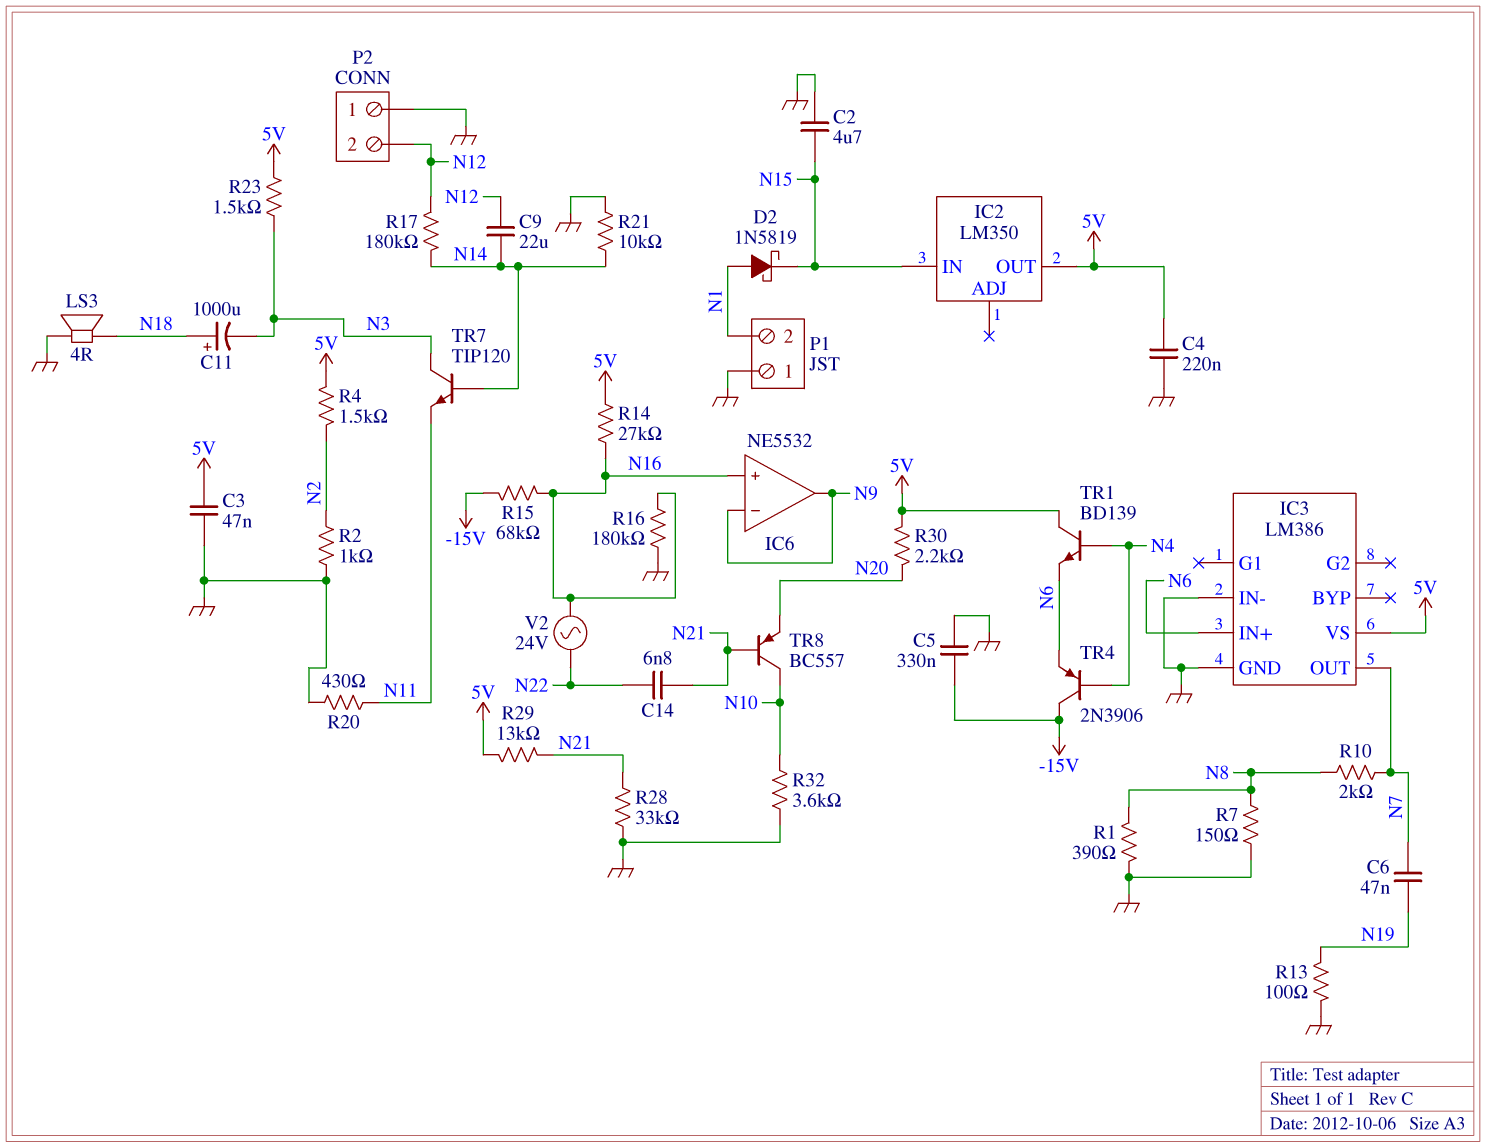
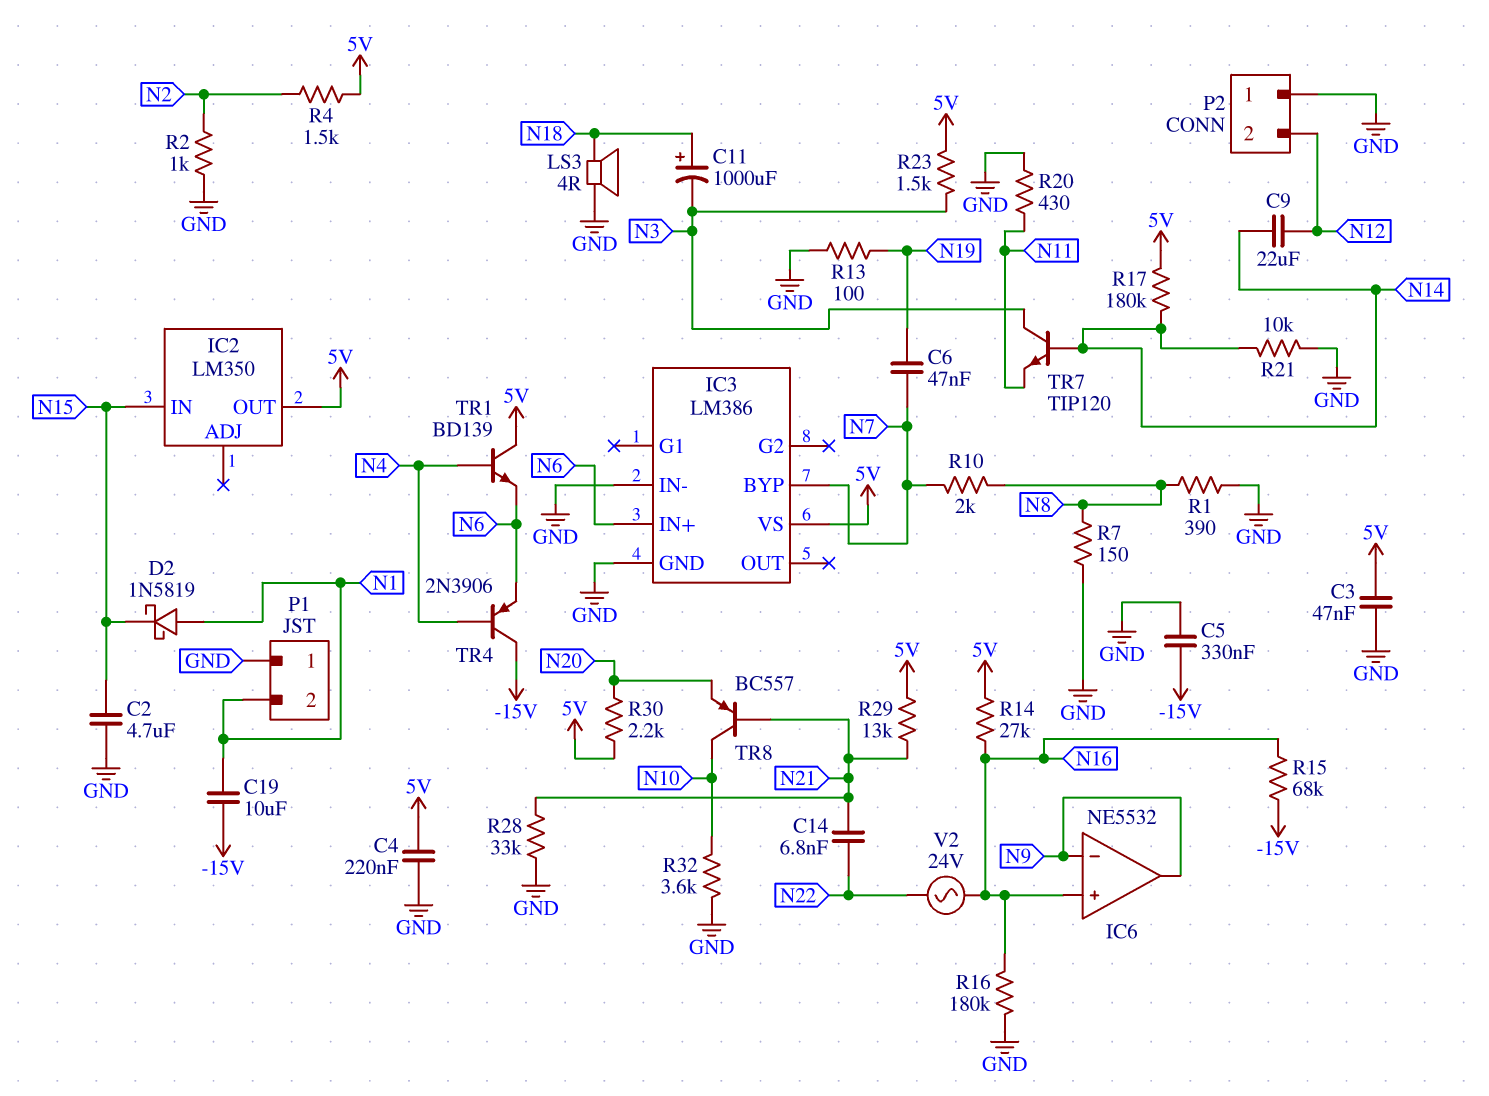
C19: none -> 10uF (-15V, N1)
IC3 pin BYP: none -> N7
IC3 pin OUT: N7 -> none
R17: 180k (N12, N14) -> 180k (5V, N14)

